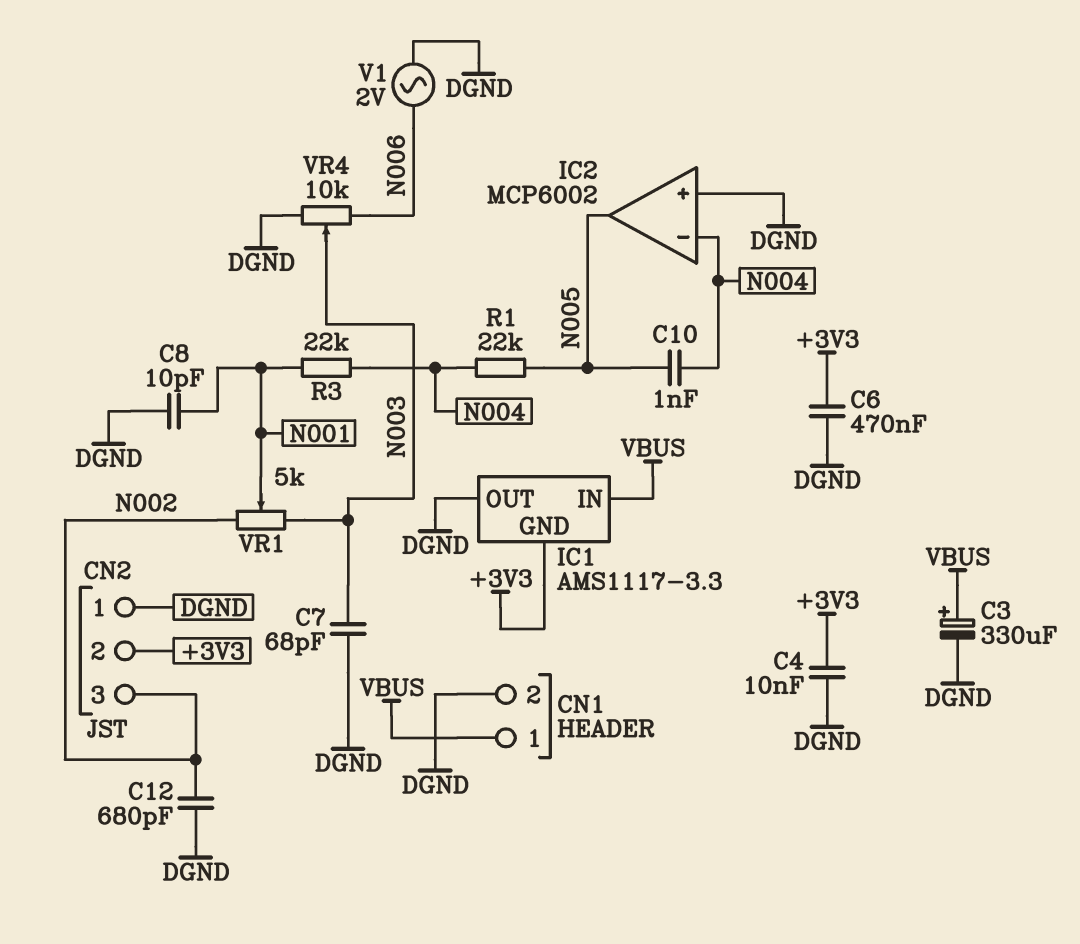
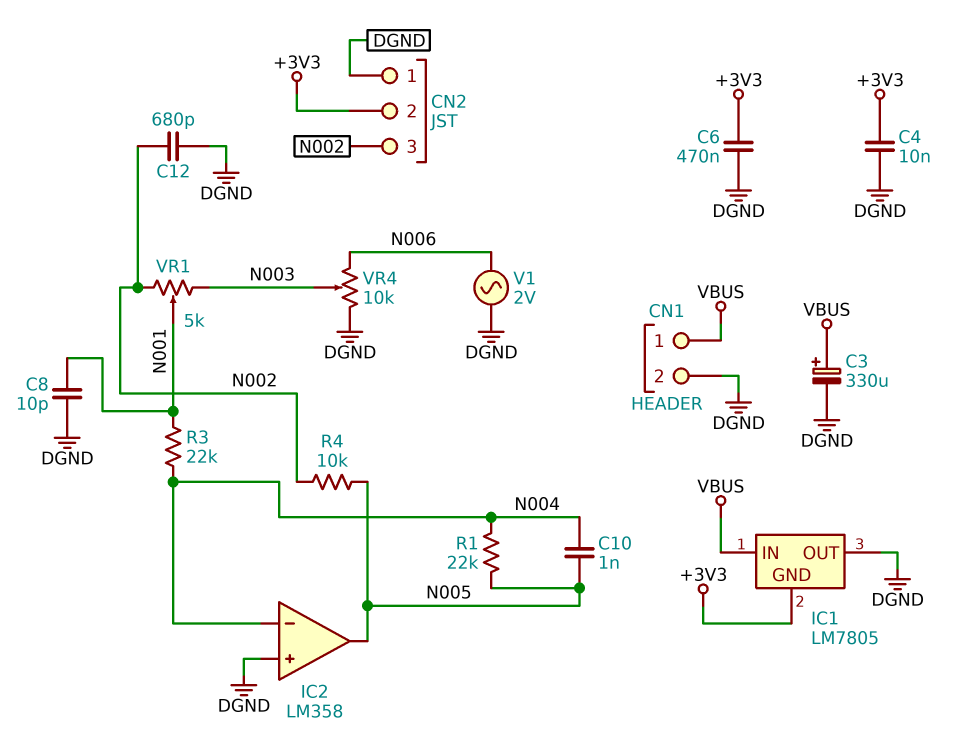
C7: 68pF (DGND, N003) -> none
IC1: AMS1117-3.3 -> LM7805
IC2: MCP6002 -> LM358
R4: none -> 10k (N002, N005)

